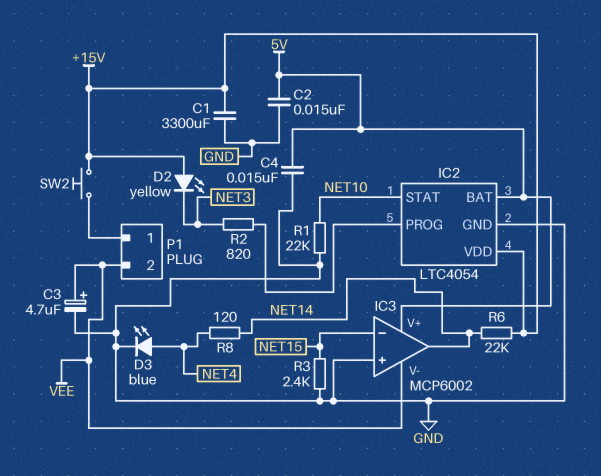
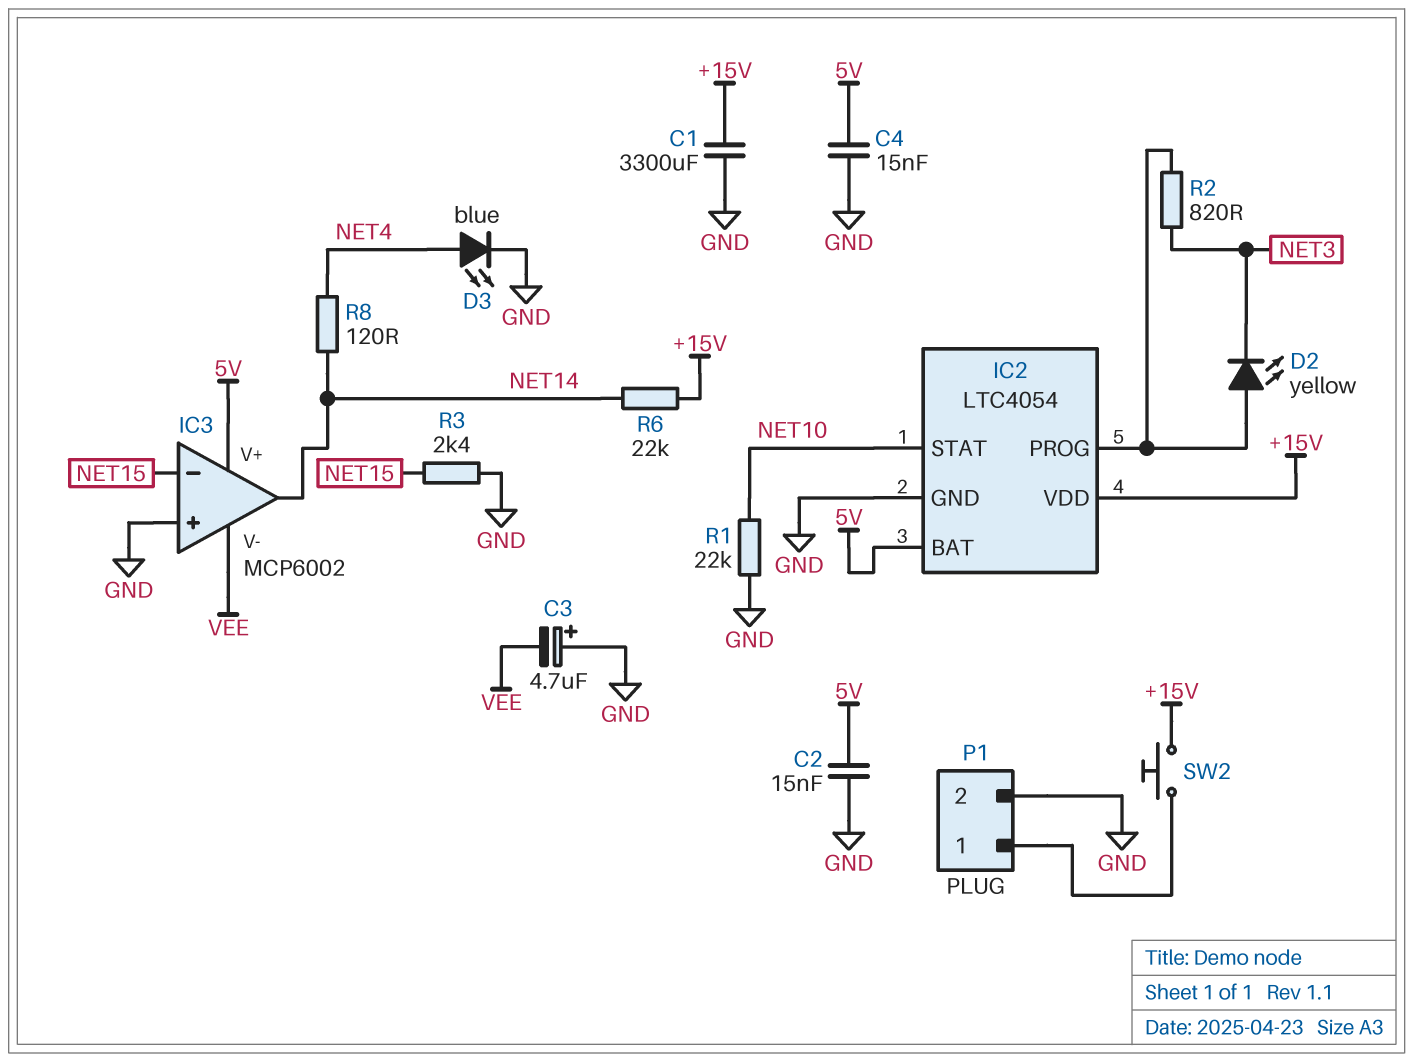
C3: 4.7uF (plus VEE, minus GND) -> 4.7uF (plus GND, minus VEE)
D2: LED yellow (A +15V, K NET3) -> LED yellow (A IC2/PROG, K NET3)
P1 pin 2: VEE -> GND

